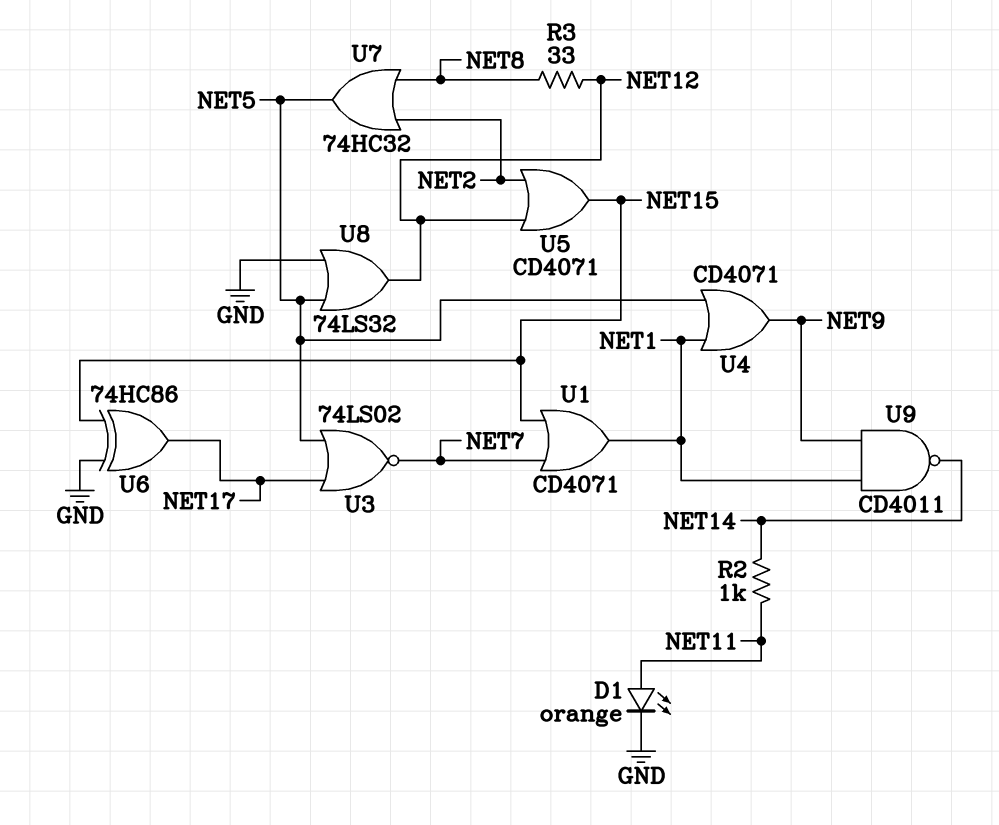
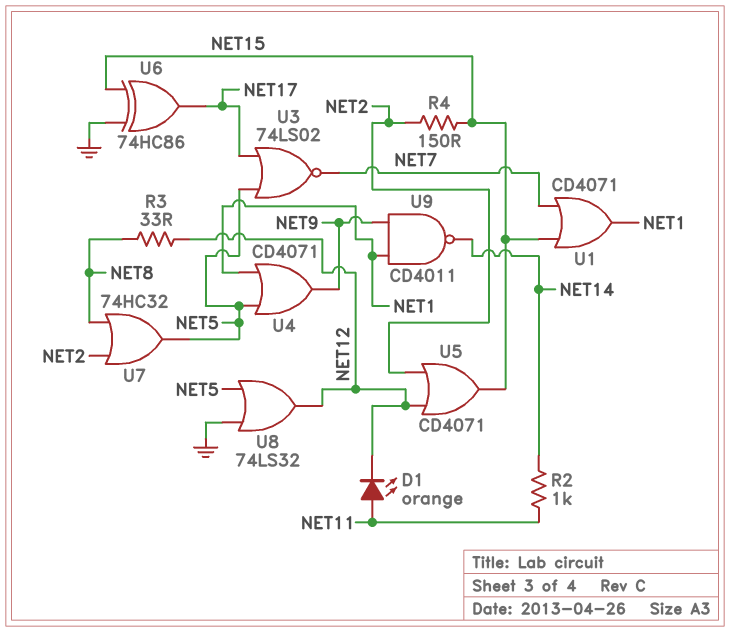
D1: LED orange (A NET11, K GND) -> LED orange (A NET11, K NET12)
R4: none -> 150 (NET2, NET15)

